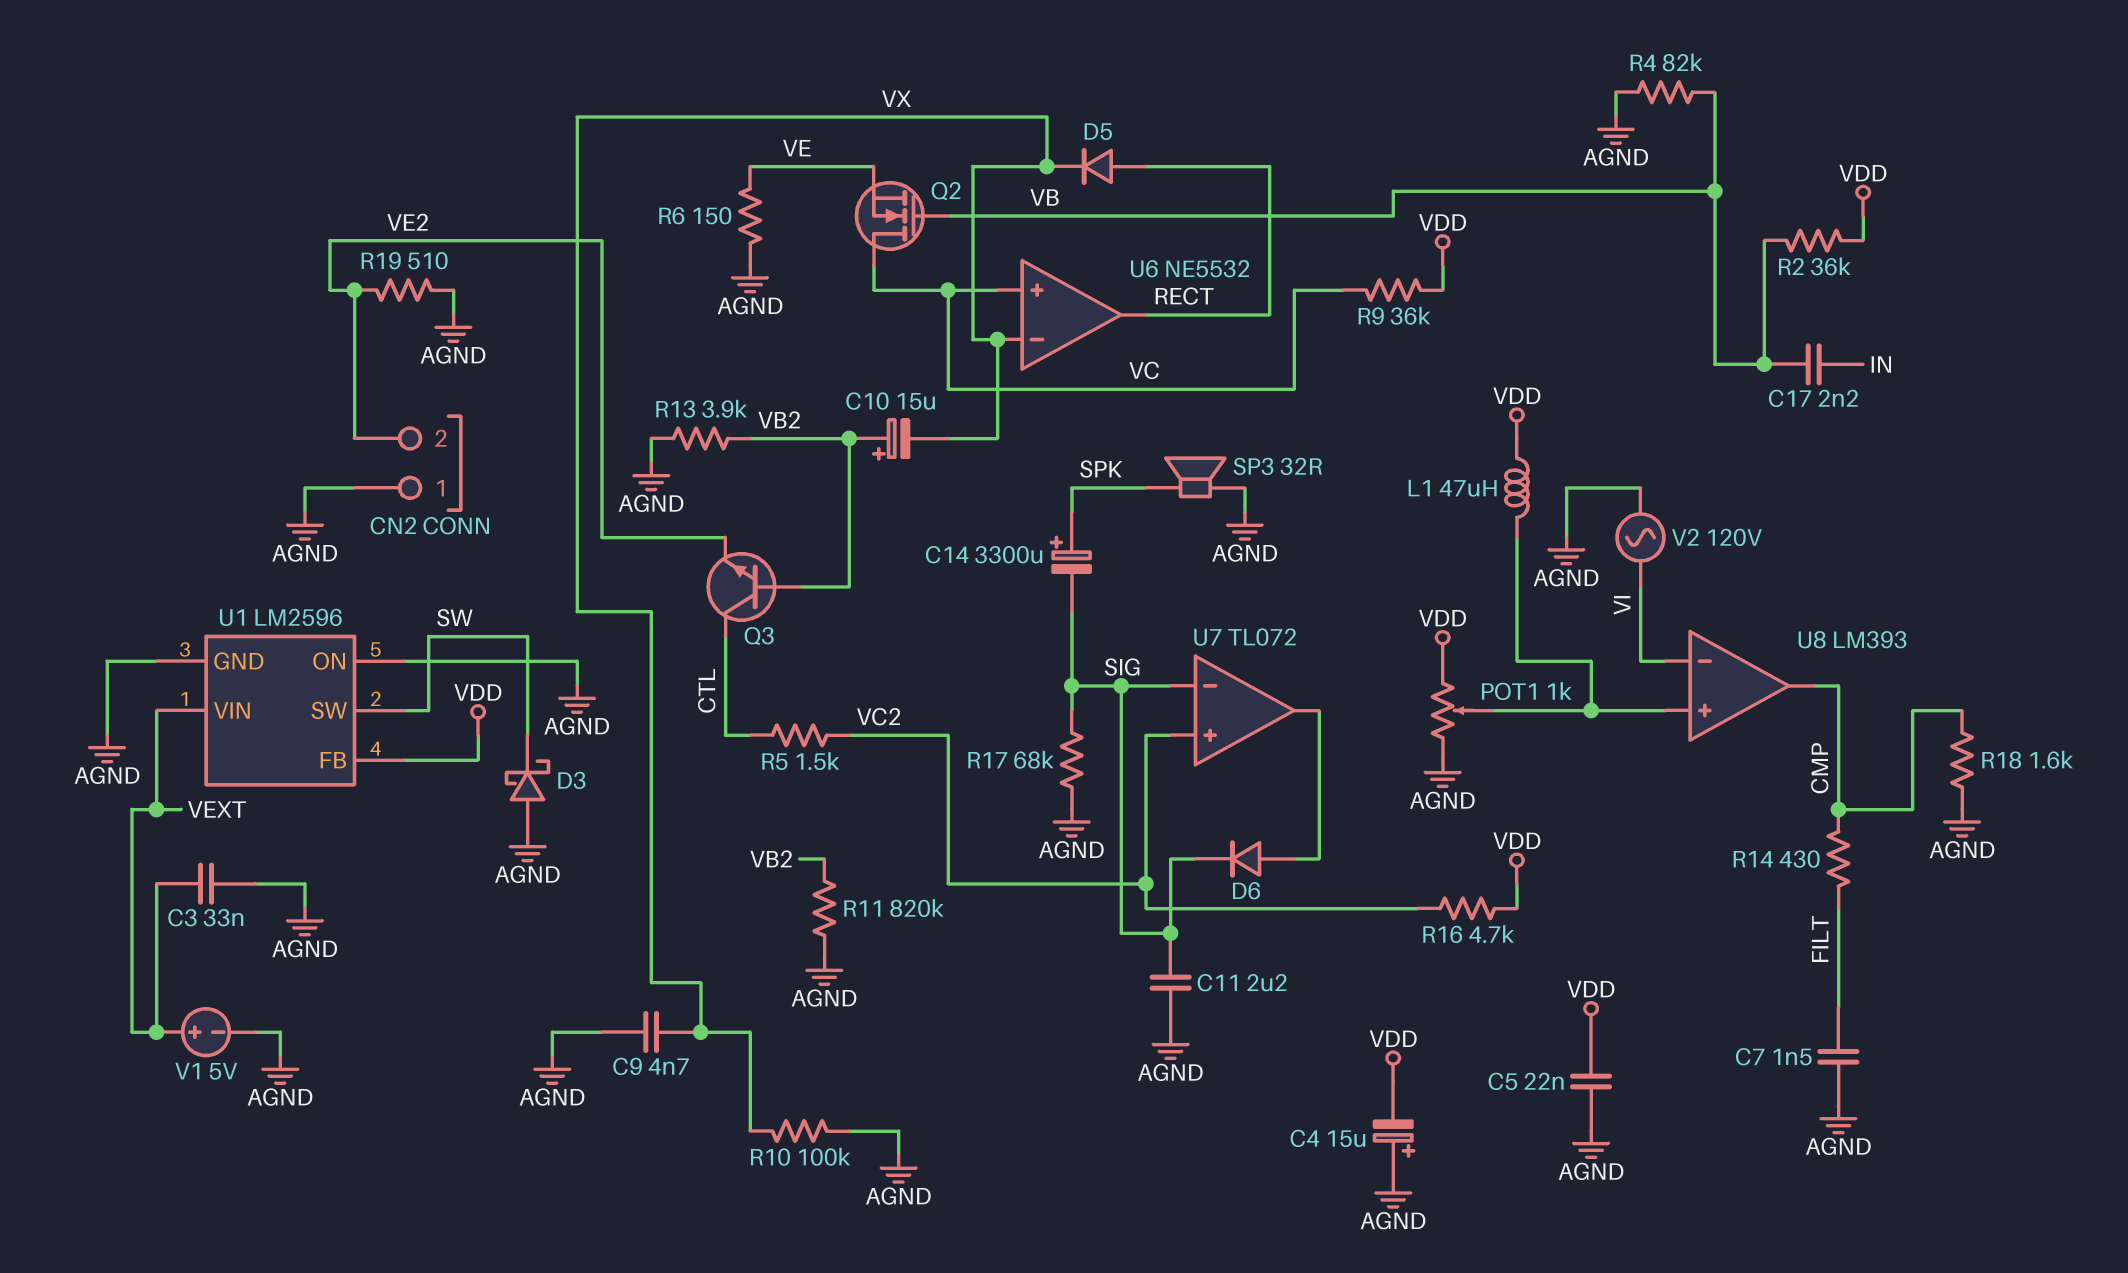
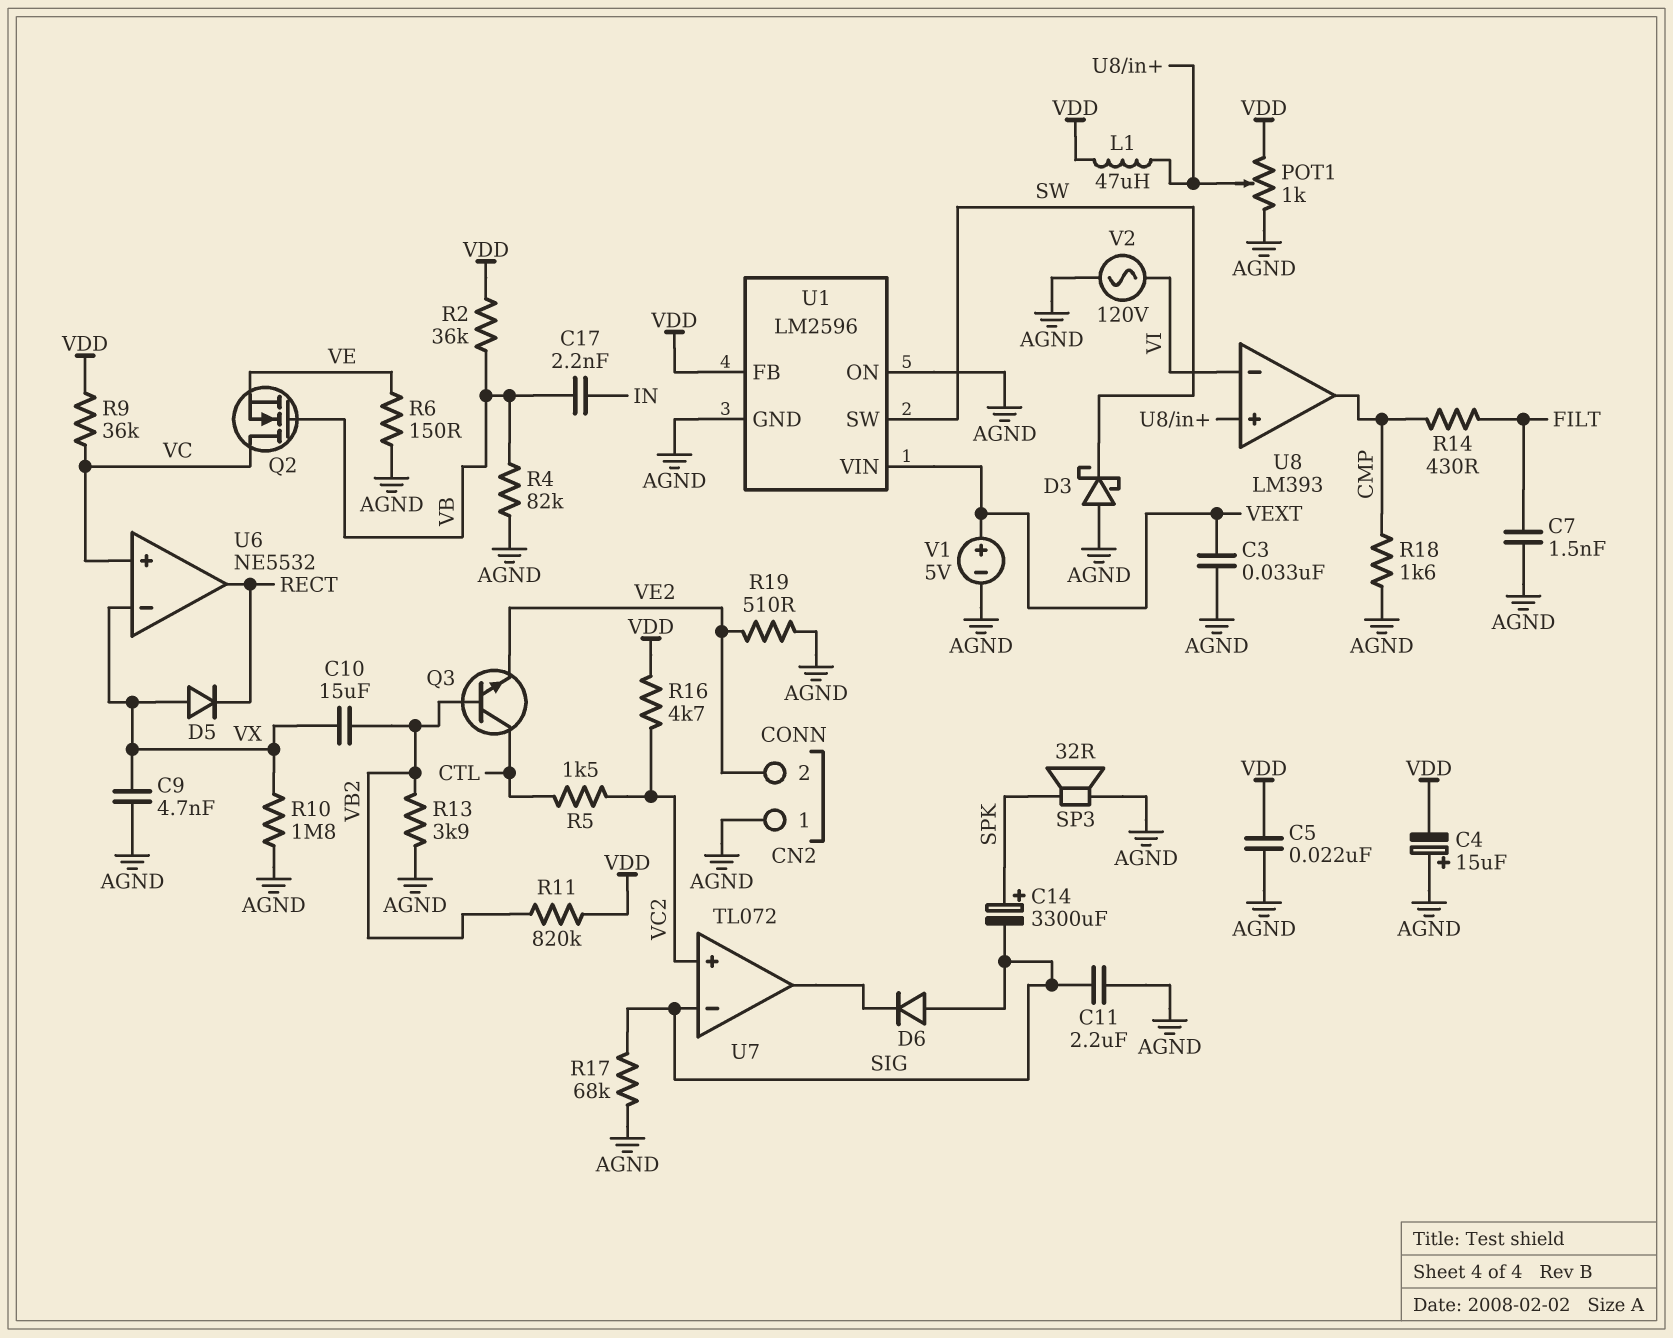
C10: 15uF (plus VB2, minus VX) -> 15uF (VB2, VX)
D5: diode (A RECT, K VX) -> diode (A VX, K RECT)
D6: diode (A U7/out, K SIG) -> diode (A SIG, K U7/out)
R10: 100k (AGND, VX) -> 1.8M (AGND, VX)
R11: 820k (AGND, VB2) -> 820k (VB2, VDD)

